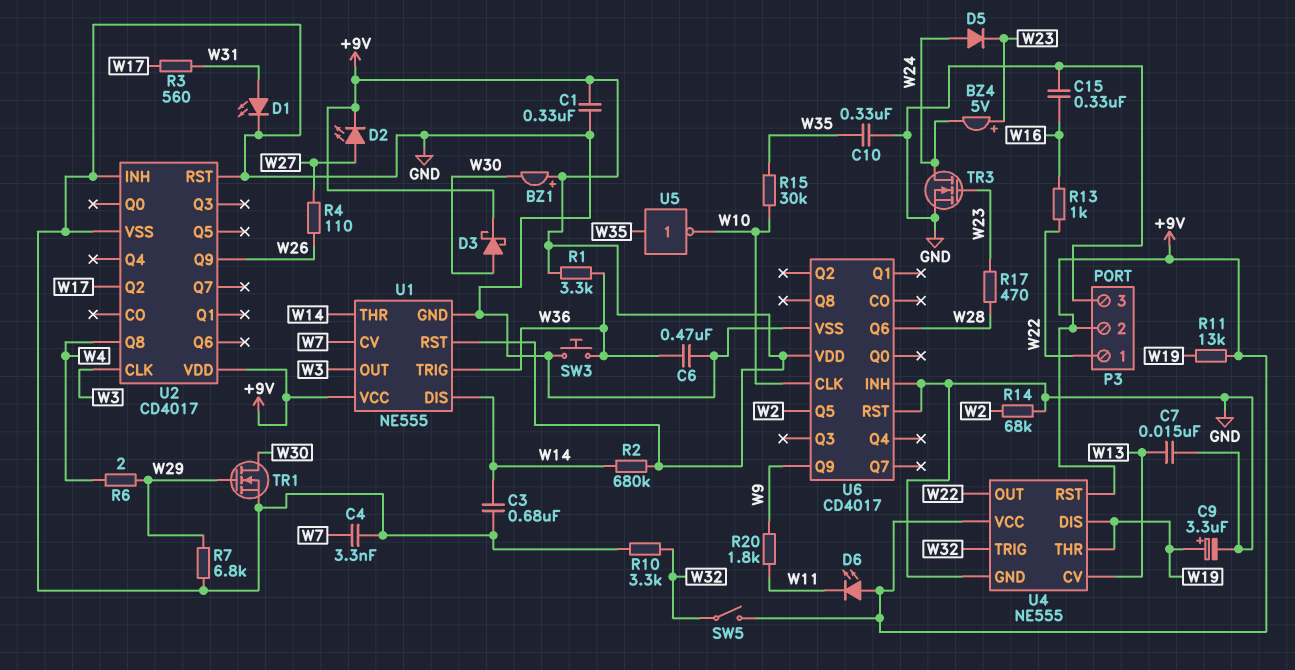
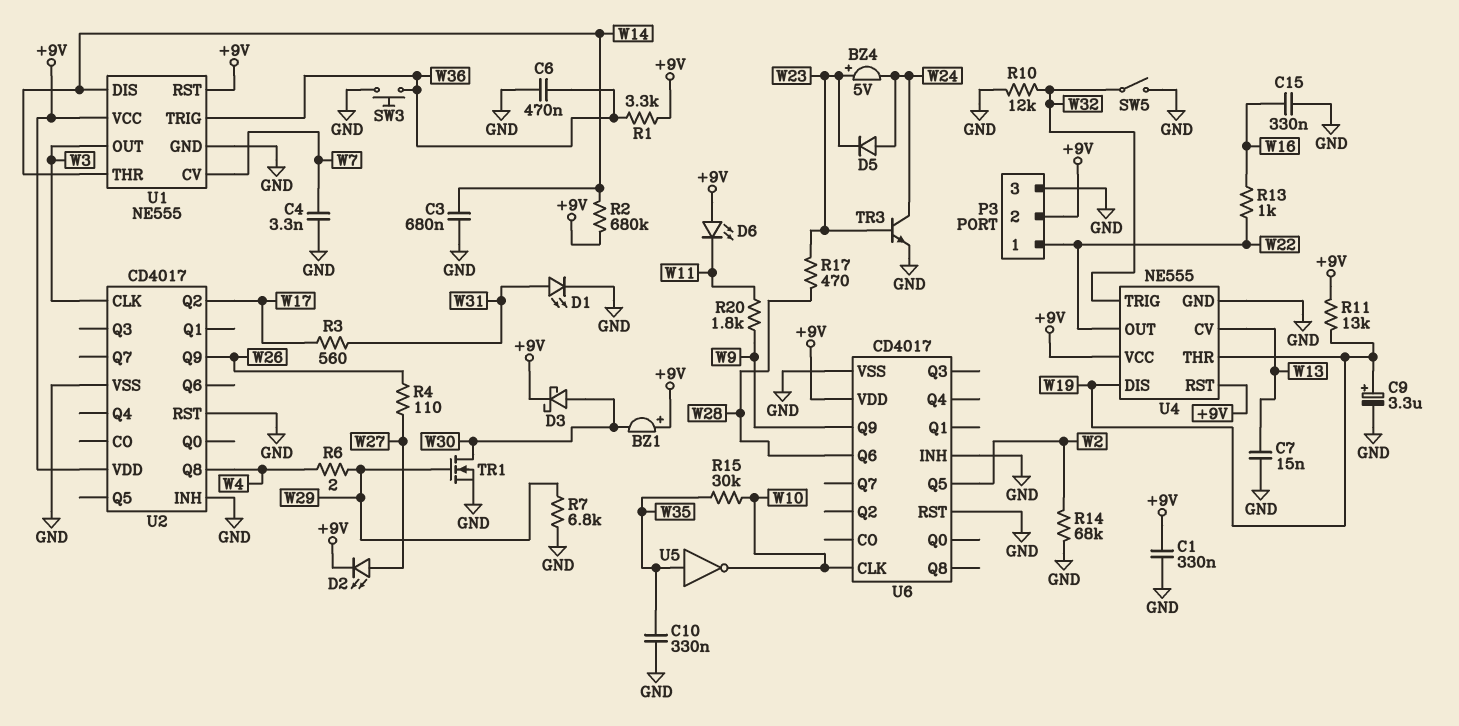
R10: 3.3k (GND, W32) -> 12k (GND, W32)
SW5: switch (+9V, W32) -> switch (GND, W32)
TR3: NMOS (G W23, D W24, S GND) -> NPN (B W23, C W24, E GND)

